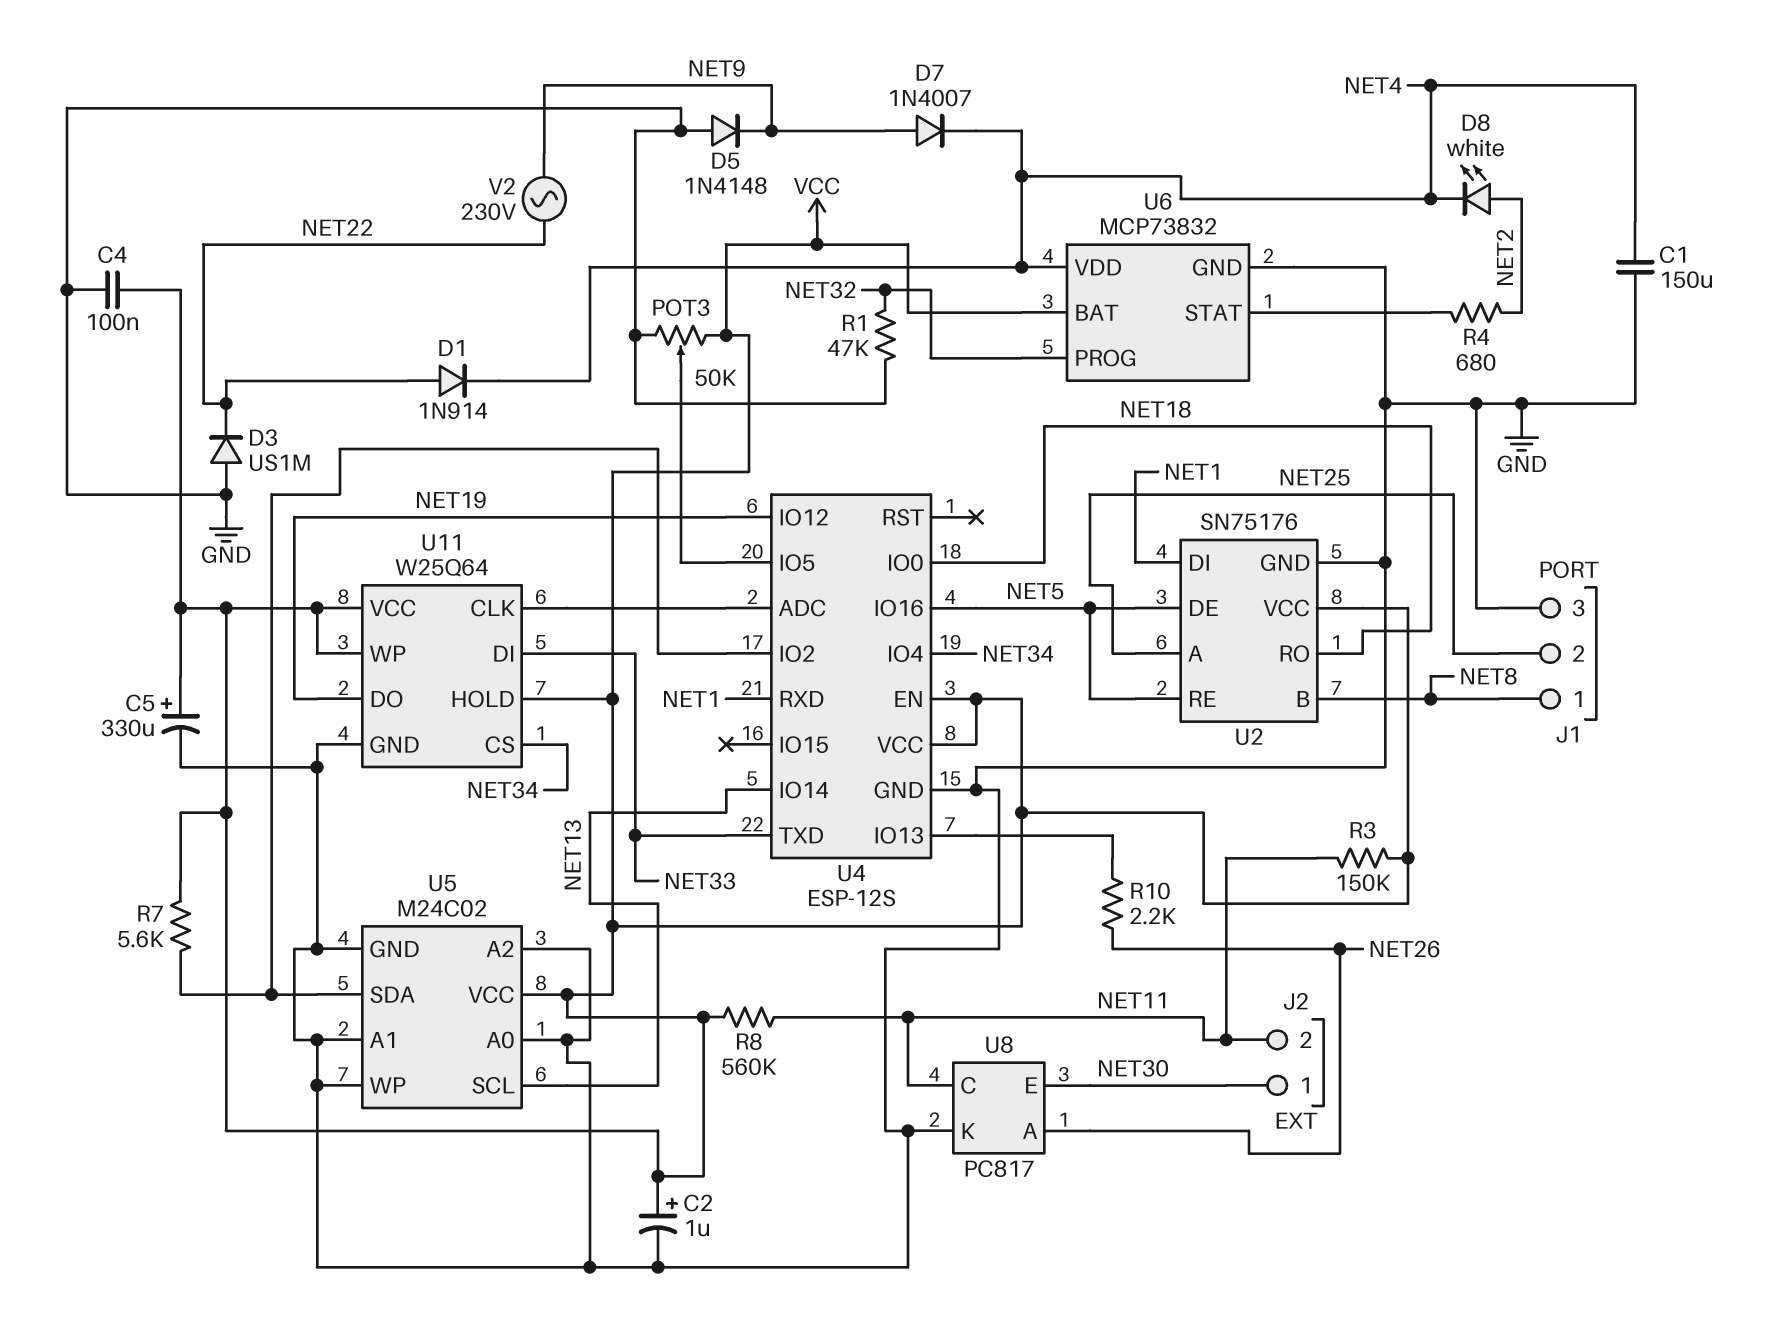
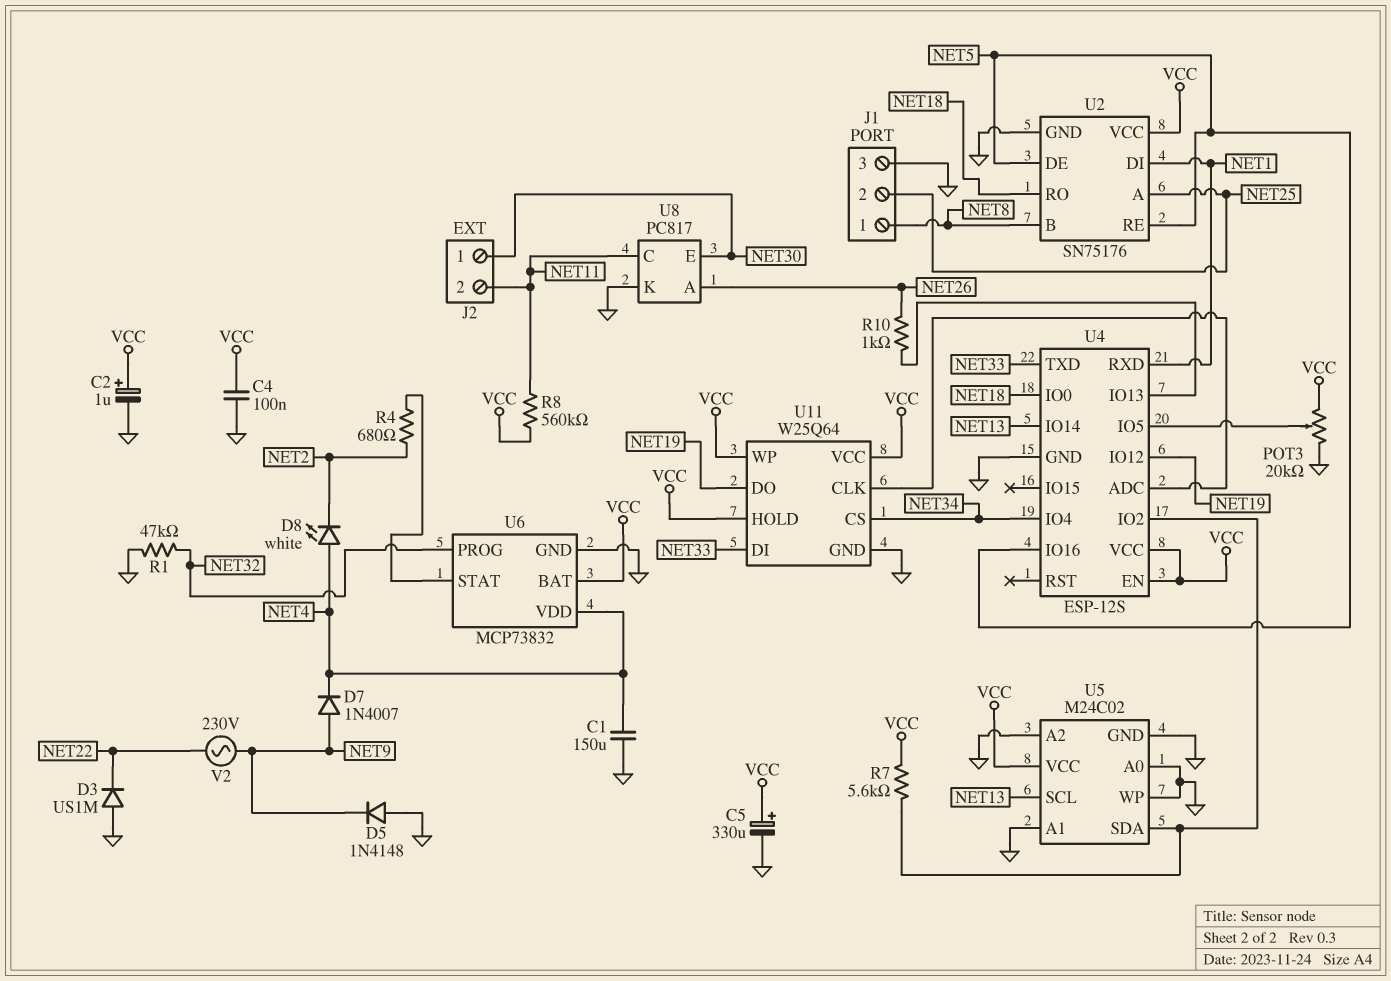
D1: diode 1N914 (A NET22, K NET4) -> none
D8: LED white (A NET2, K NET4) -> LED white (A NET4, K NET2)
POT3: 50k (GND, VCC, wiper U4/IO5) -> 20k (GND, VCC, wiper U4/IO5)
R3: 150k (NET11, VCC) -> none
R10: 2.2k (NET26, U4/IO13) -> 1k (NET26, U4/IO13)

